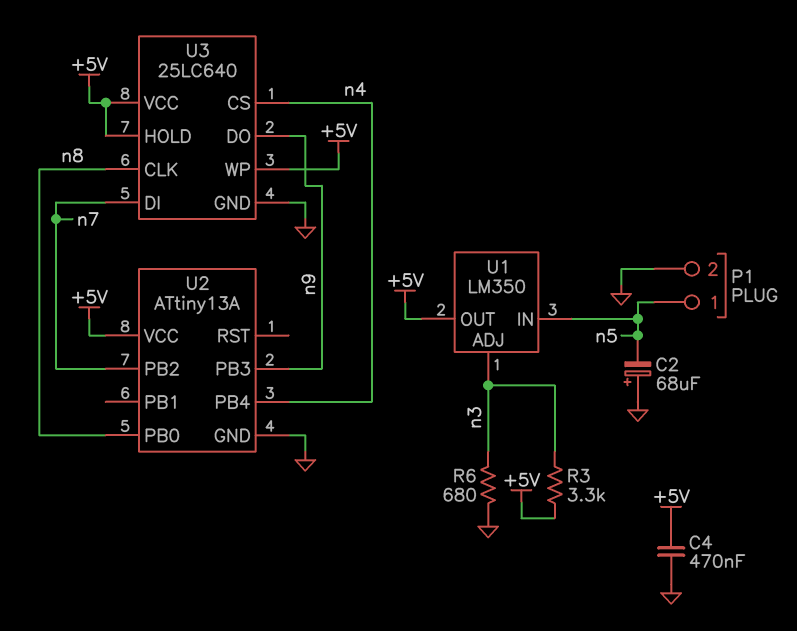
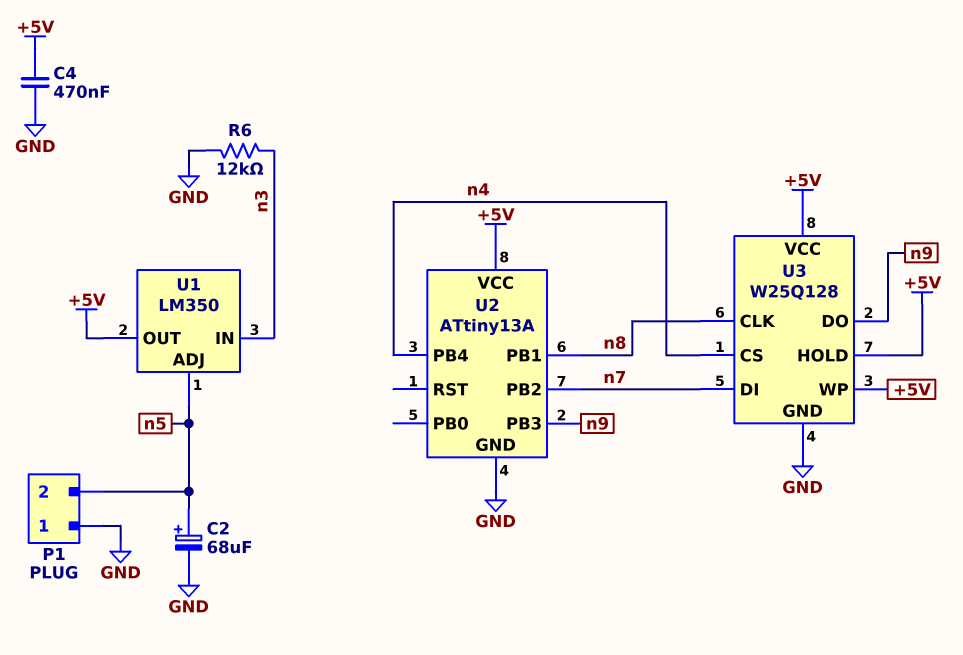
C2: 68uF (plus GND, minus n5) -> 68uF (plus n5, minus GND)
P1 pin 1: n5 -> GND
P1 pin 2: GND -> n5
R3: 3.3k (+5V, n3) -> none
R6: 680 (GND, n3) -> 12k (GND, n3)
U1 pin ADJ: n3 -> n5
U1 pin IN: n5 -> n3
U2 pin PB0: n8 -> none
U2 pin PB1: none -> n8
U3: 25LC640 -> W25Q128

